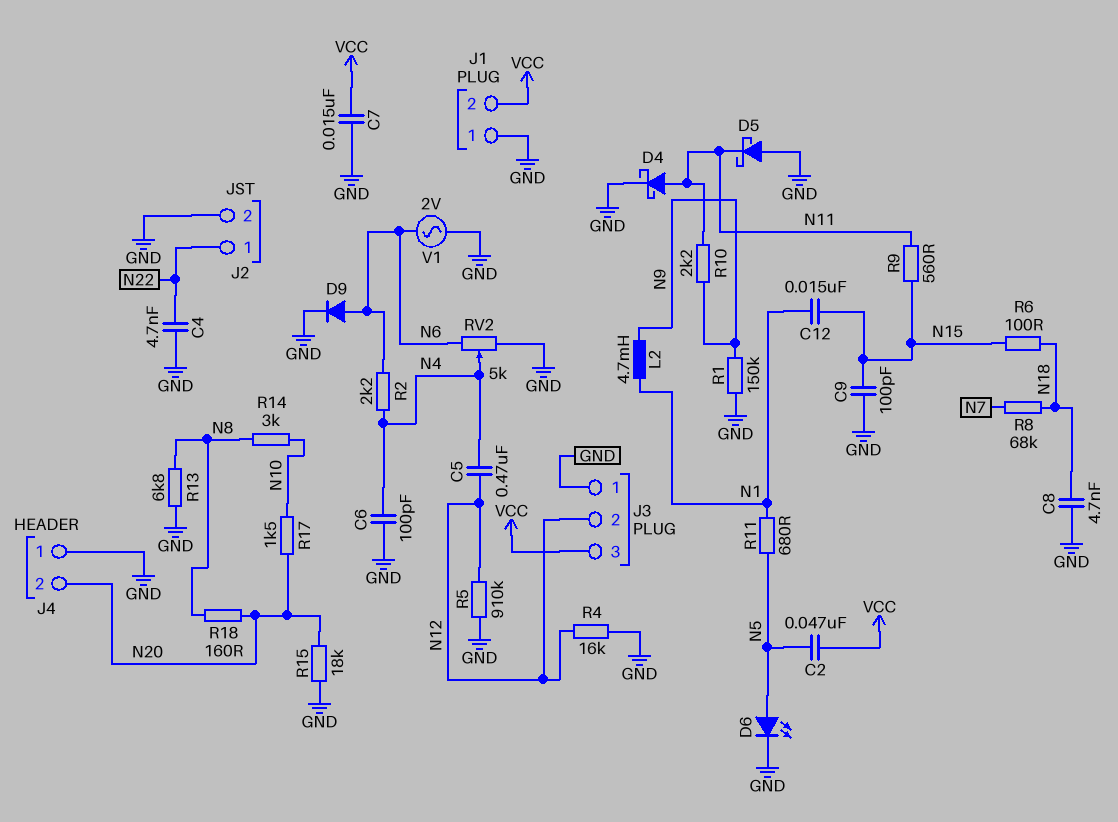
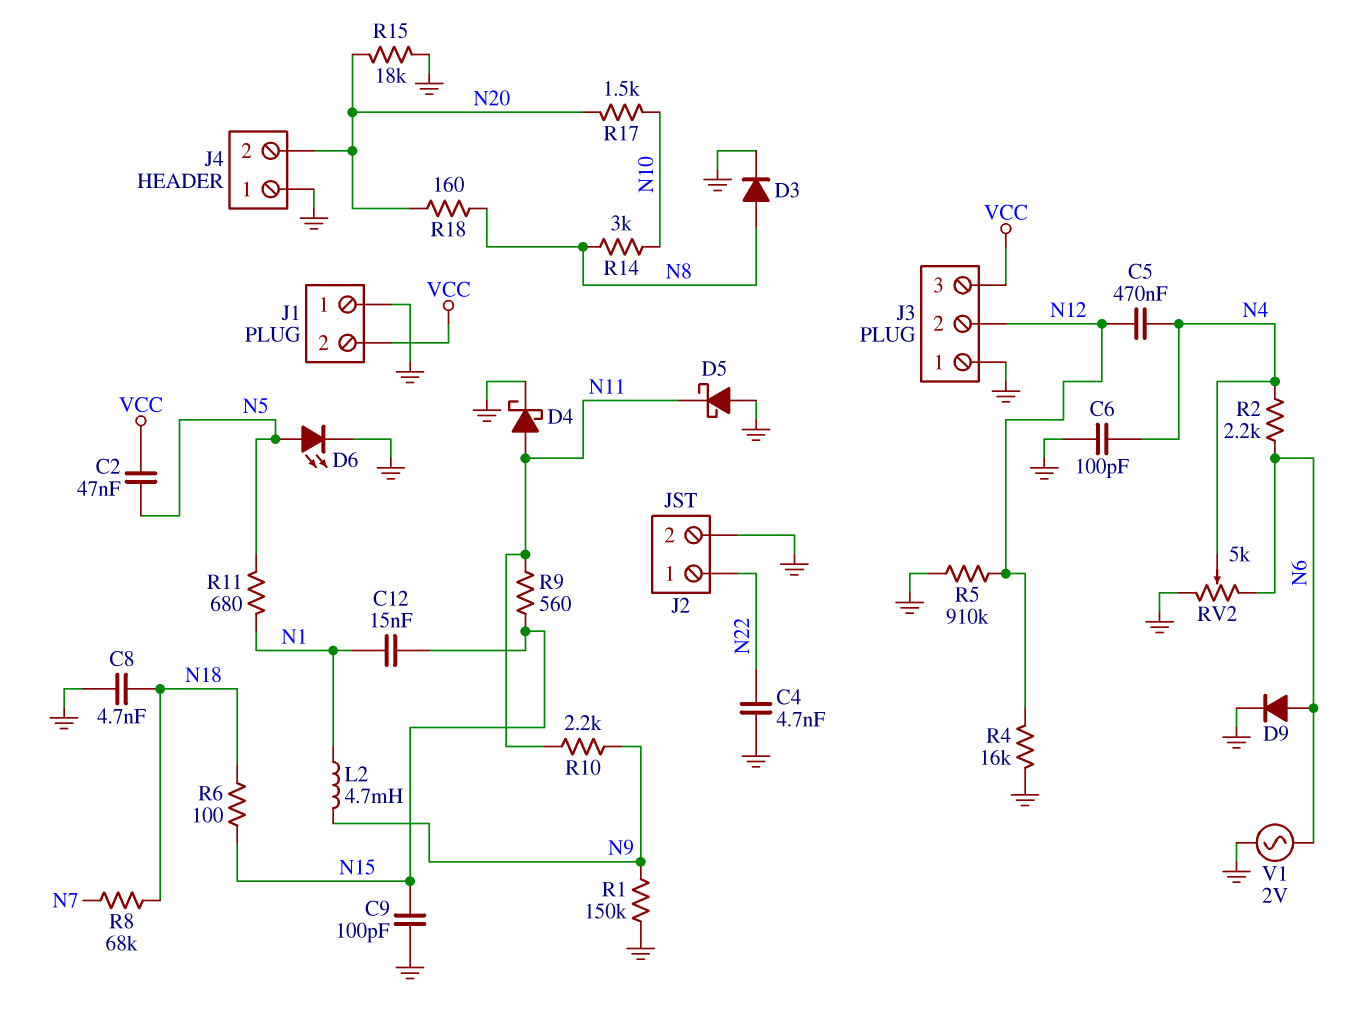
C7: 15nF (GND, VCC) -> none
D3: none -> diode (A N8, K GND)
R13: 6.8k (GND, N8) -> none

